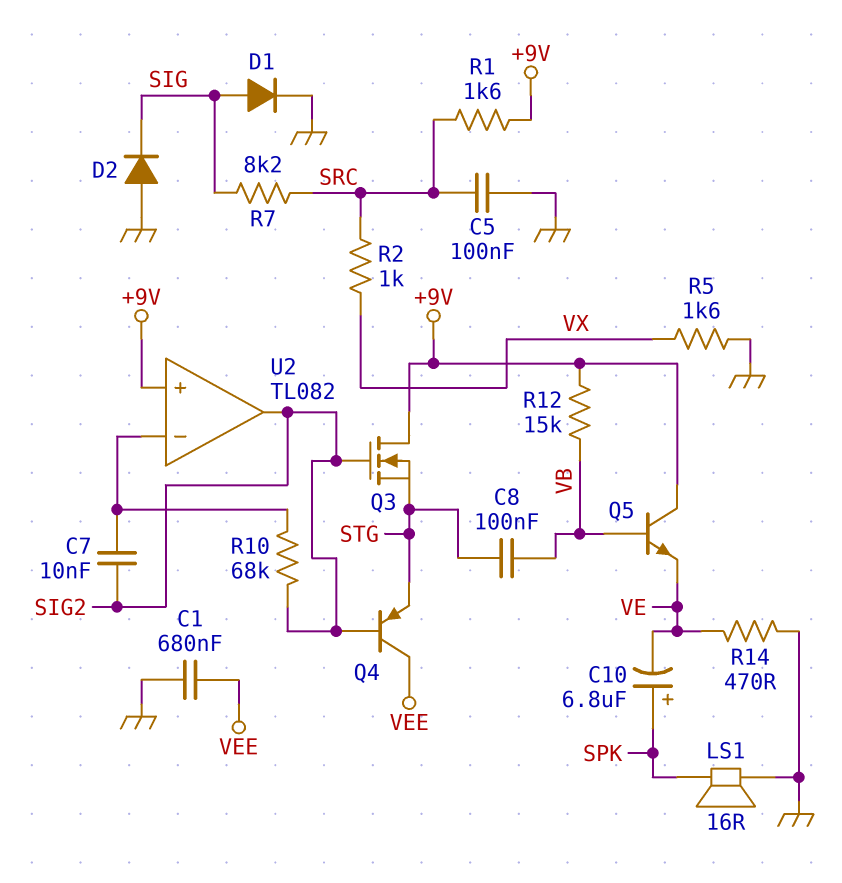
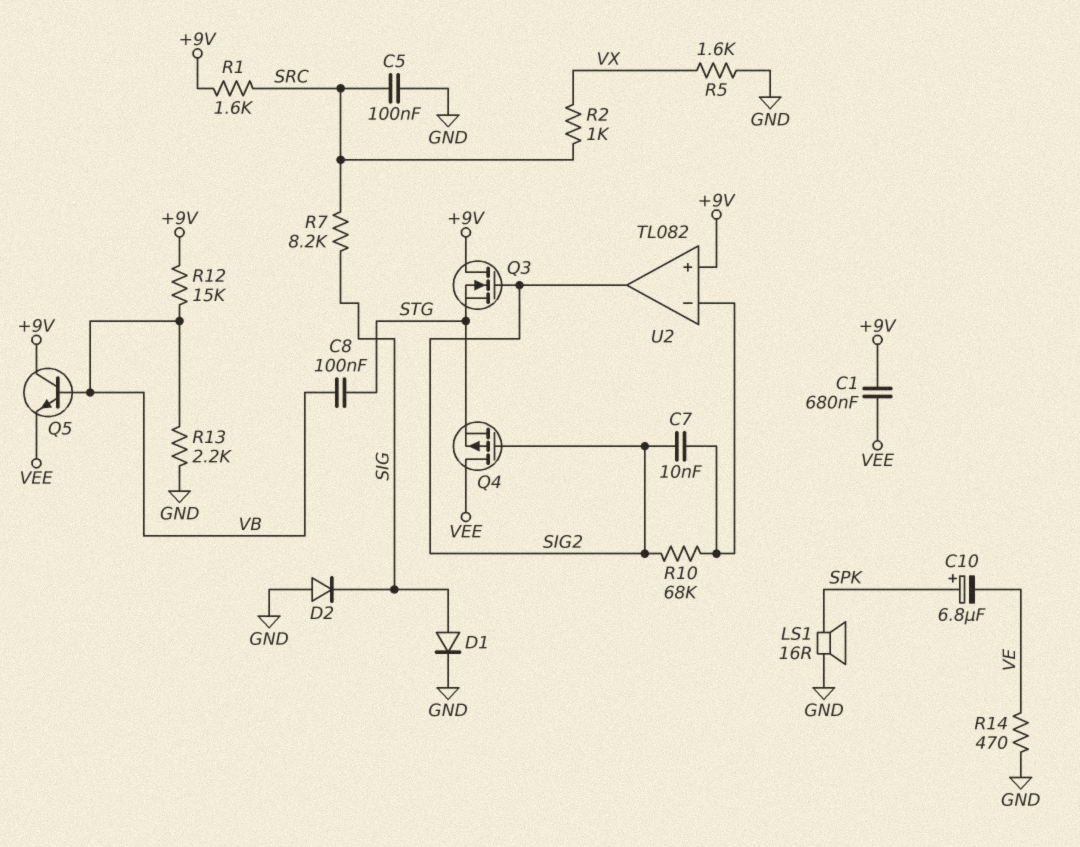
C1: 680nF (GND, VEE) -> 680nF (+9V, VEE)
Q4: PNP (B SIG2, C VEE, E STG) -> PMOS (G SIG2, D VEE, S STG)
Q5: NPN (B VB, C +9V, E VE) -> NPN (B VB, C +9V, E VEE)
R13: none -> 2.2k (GND, VB)

